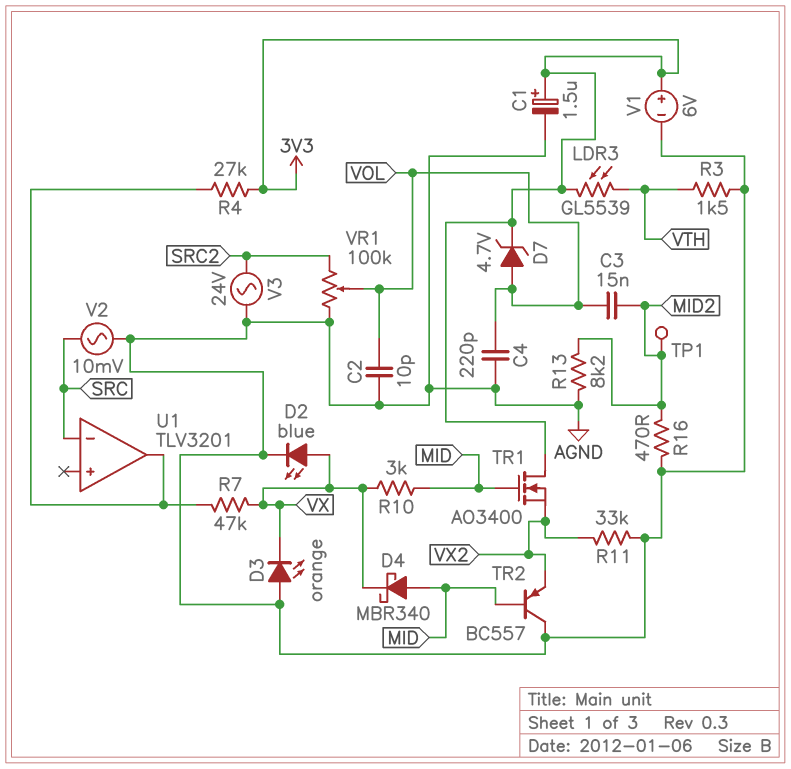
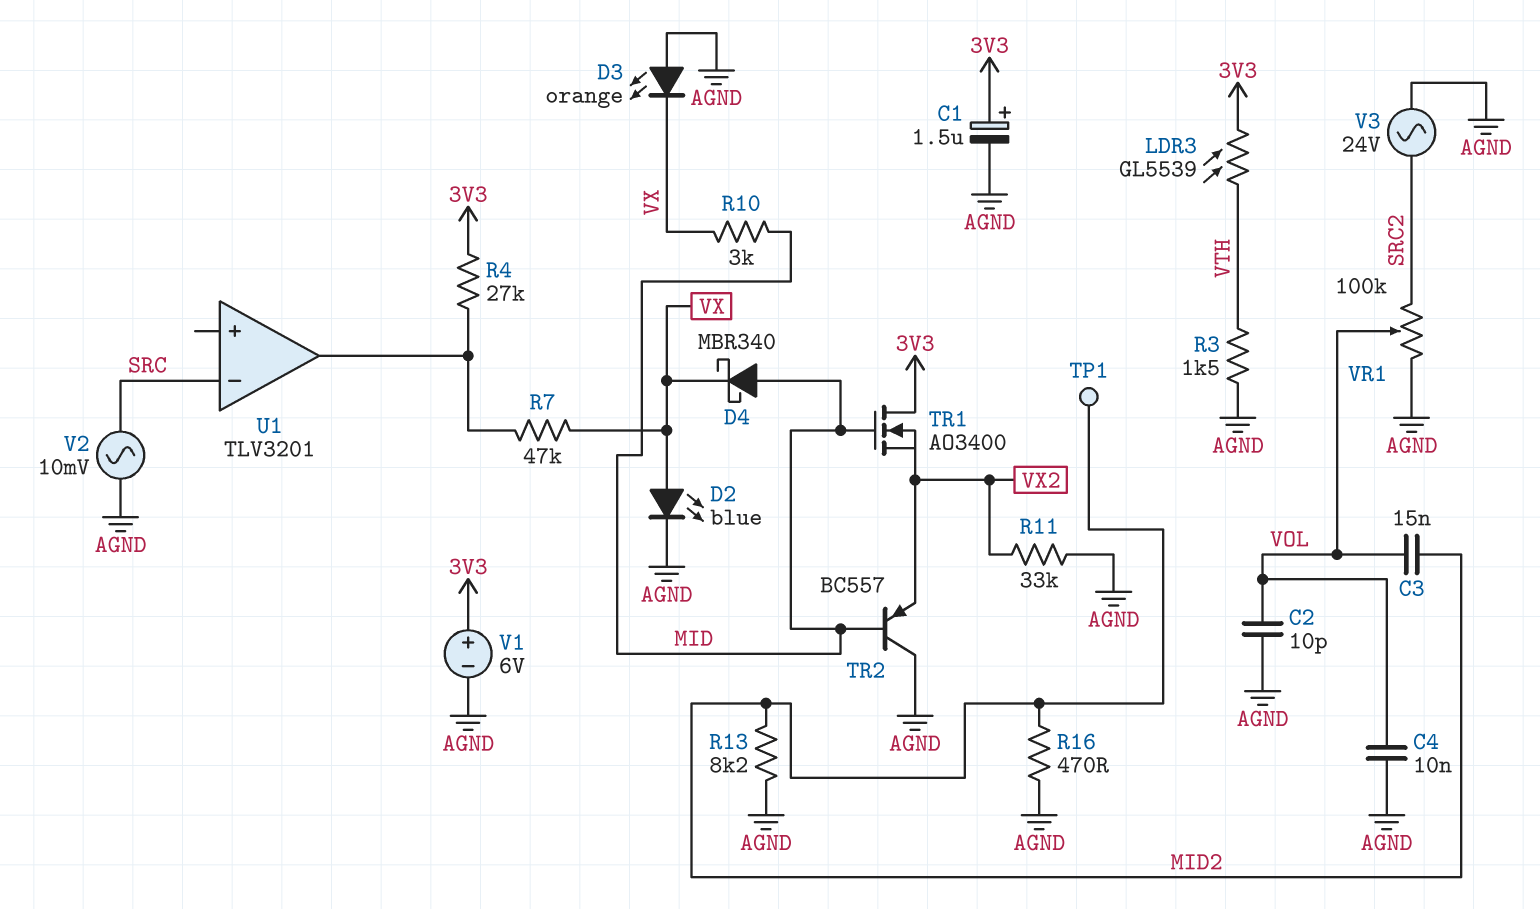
C4: 220pF (AGND, VOL) -> 10nF (AGND, VOL)
D7: zener 4.7V (A VOL, K 3V3) -> none

